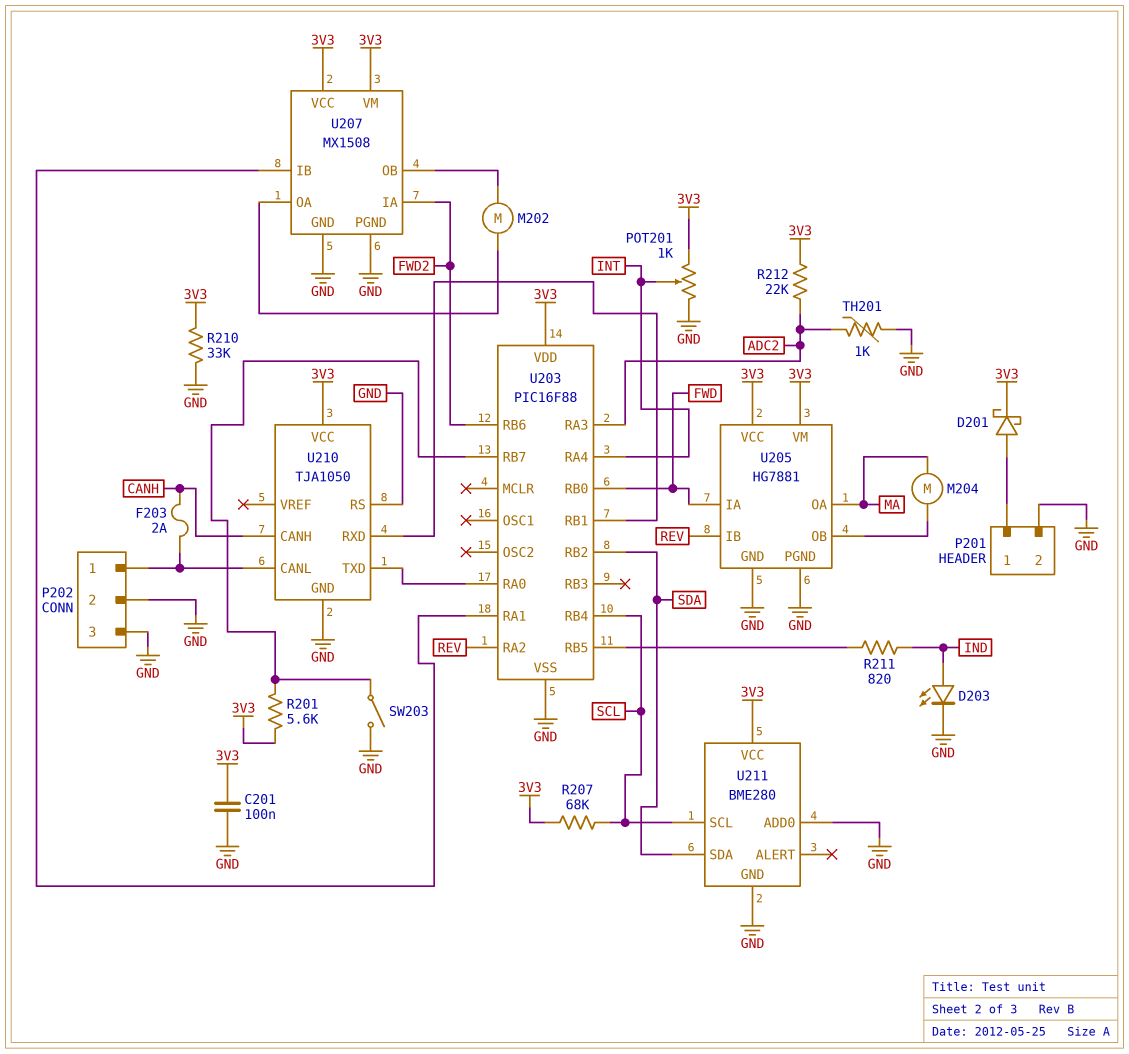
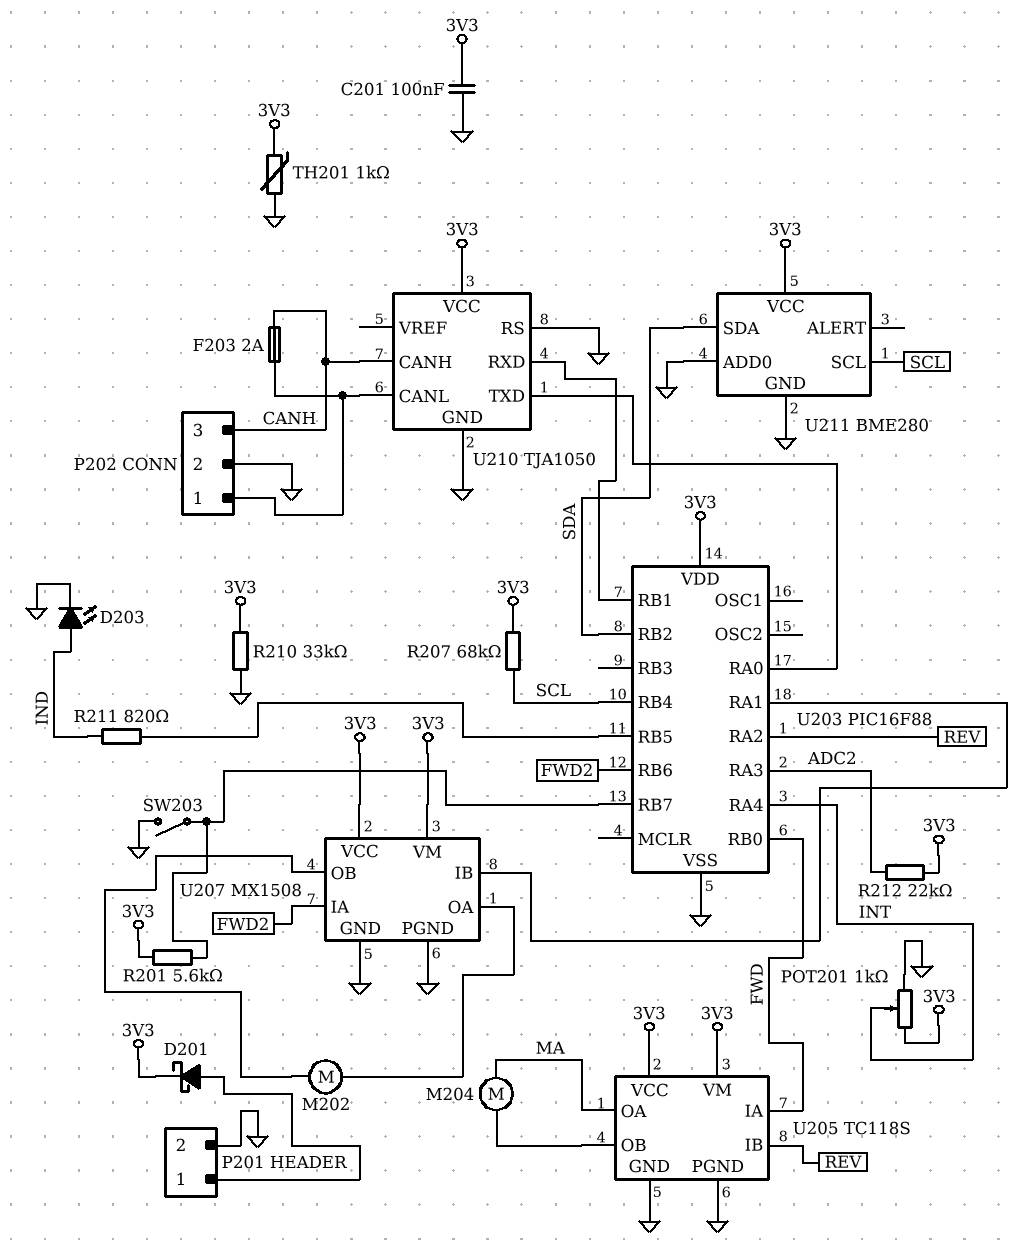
P202 pin 3: GND -> CANH
TH201: 1k (ADC2, GND) -> 1k (3V3, GND)
U205: HG7881 -> TC118S

